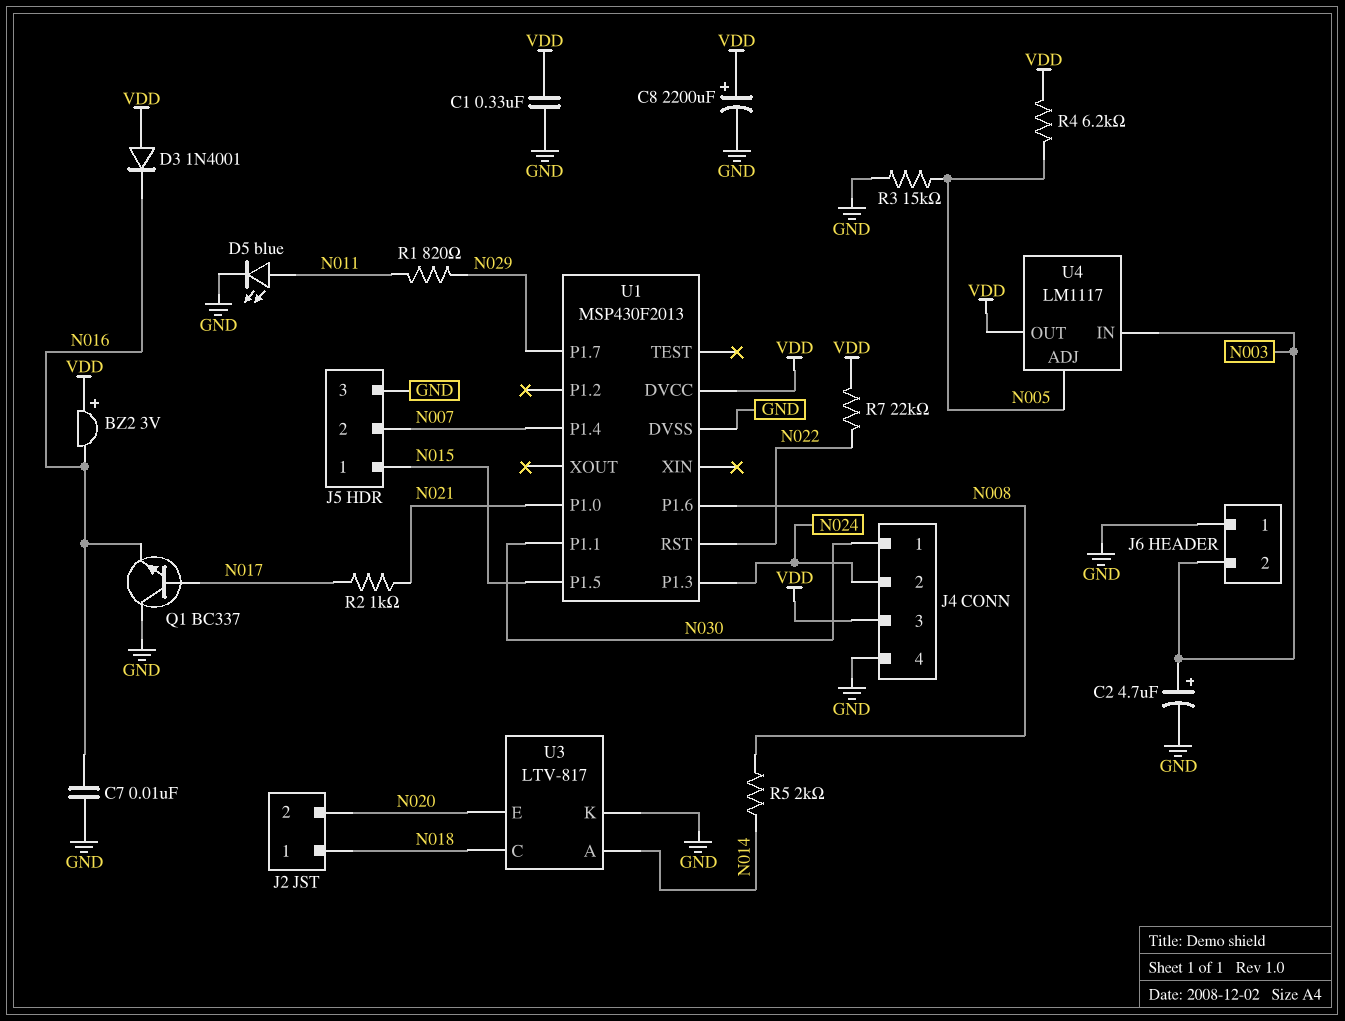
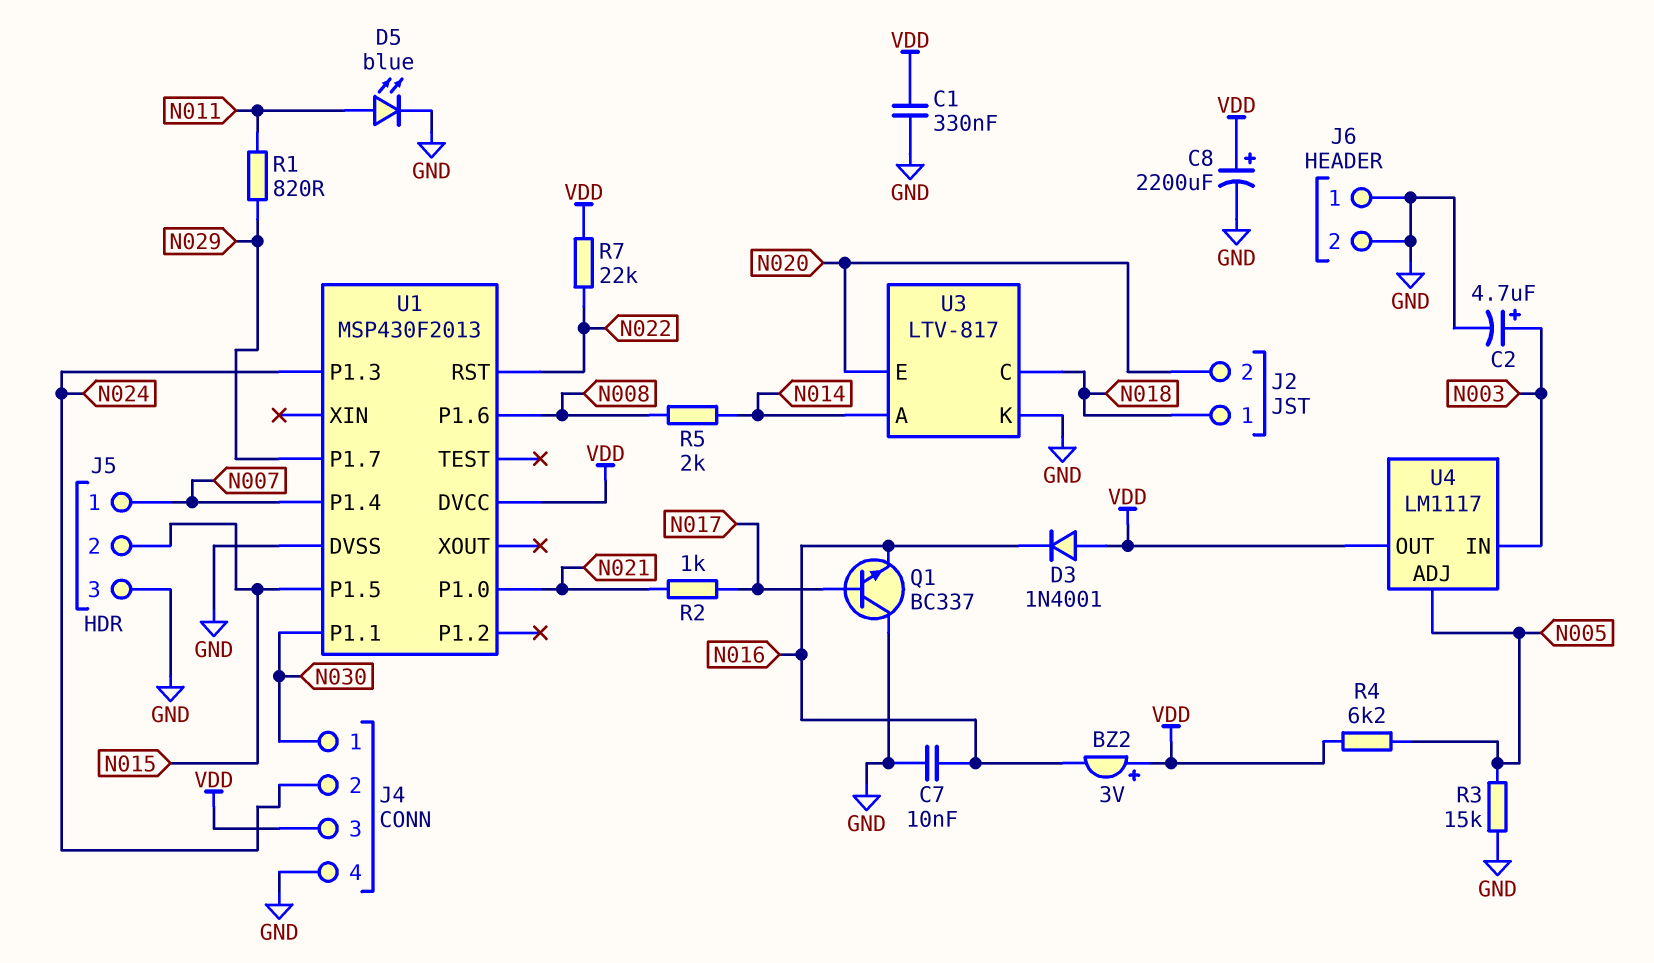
J5 pin 1: N015 -> N007
J5 pin 2: N007 -> N015
J6 pin 2: N003 -> GND

